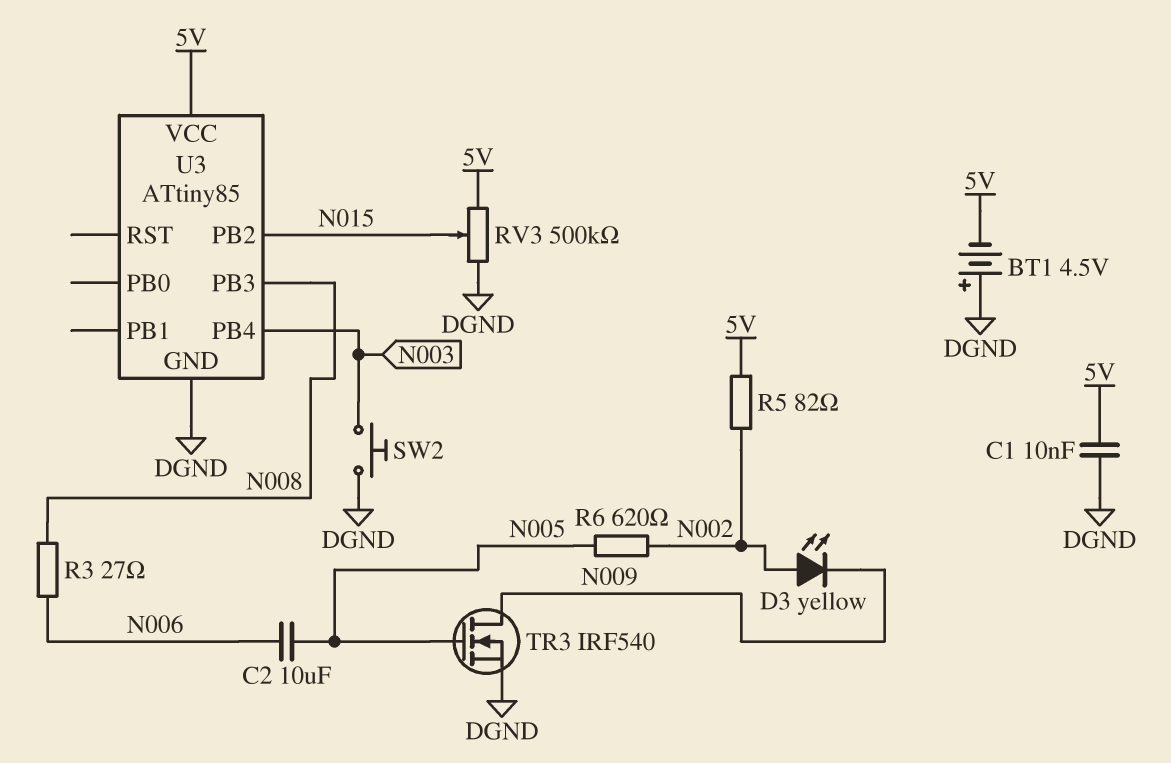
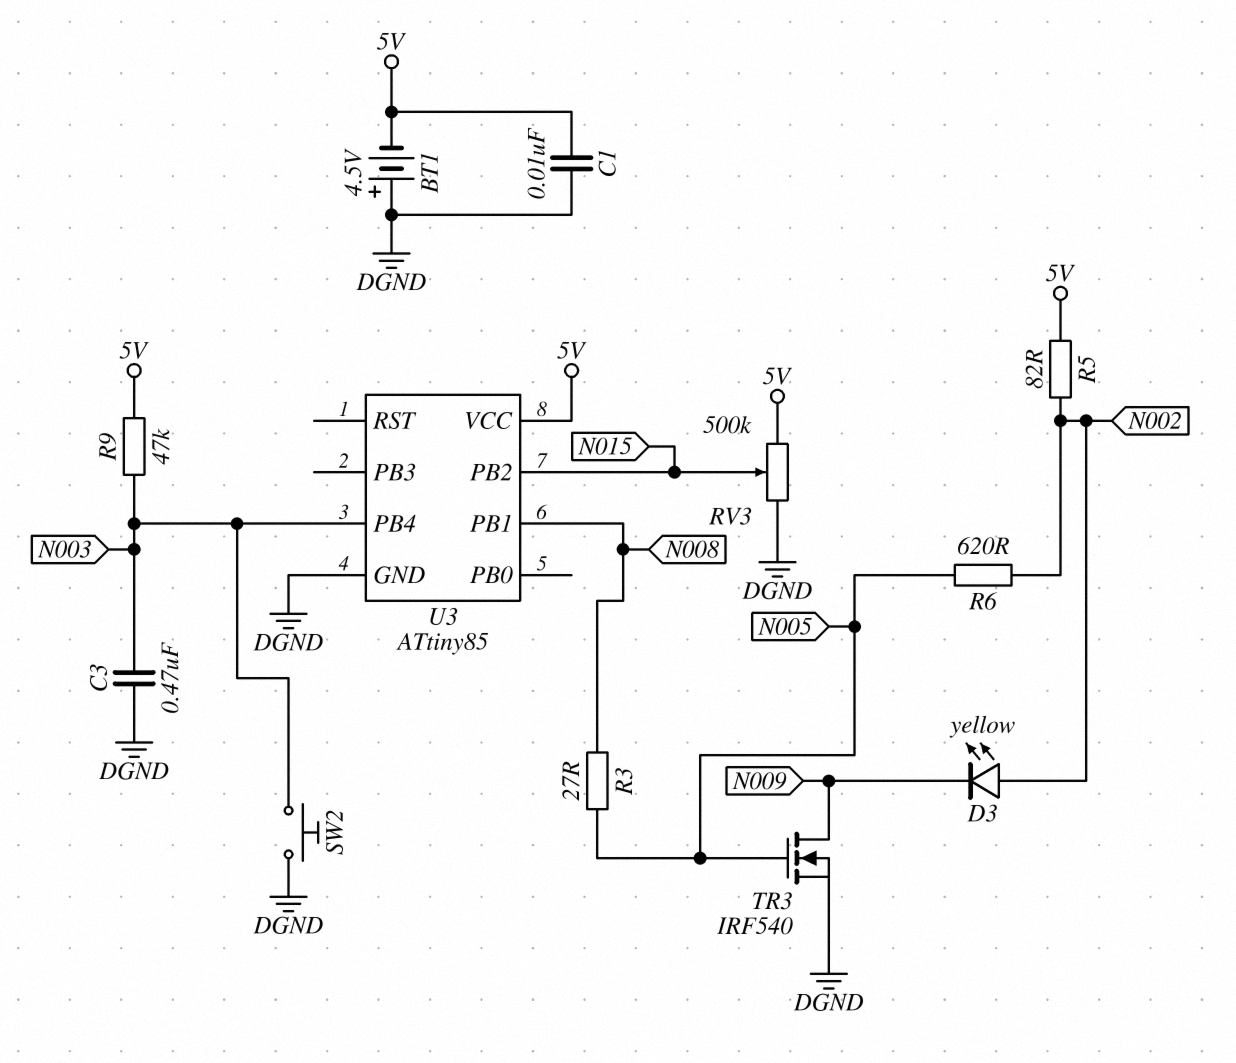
C2: 10uF (N005, N006) -> none
C3: none -> 470nF (DGND, N003)
R3: 27 (N006, N008) -> 27 (N005, N008)
R9: none -> 47k (5V, N003)
U3 pin PB1: none -> N008
U3 pin PB3: N008 -> none

